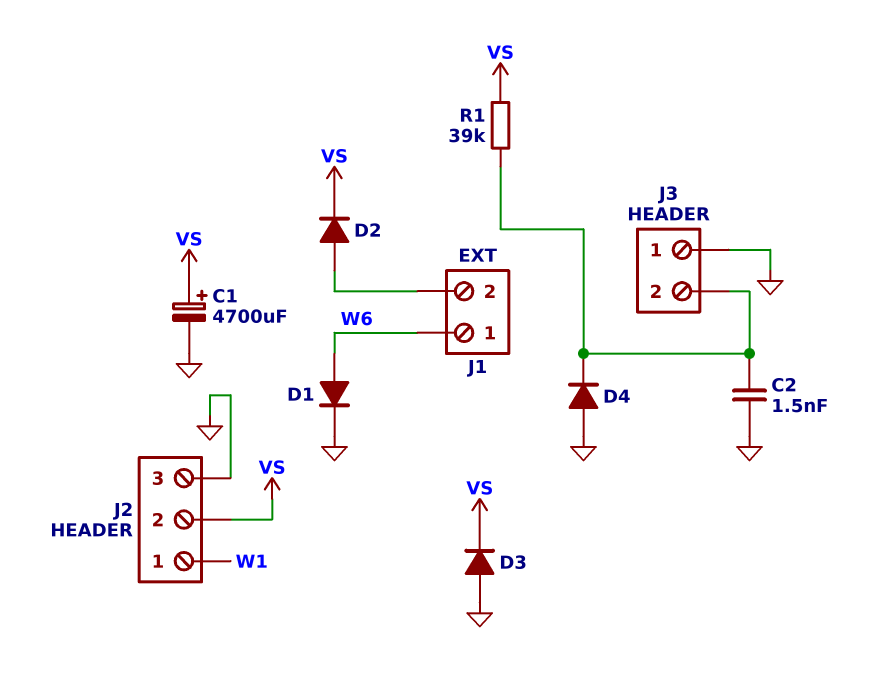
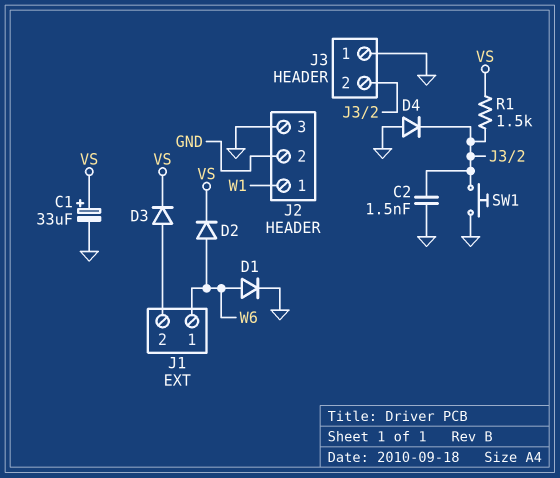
C1: 4700uF (plus VS, minus GND) -> 33uF (plus VS, minus GND)
D2: diode (A J1/2, K VS) -> diode (A W6, K VS)
D3: diode (A GND, K VS) -> diode (A J1/2, K VS)
J2 pin 2: VS -> GND
R1: 39k (J3/2, VS) -> 1.5k (J3/2, VS)
SW1: none -> button (GND, J3/2)

